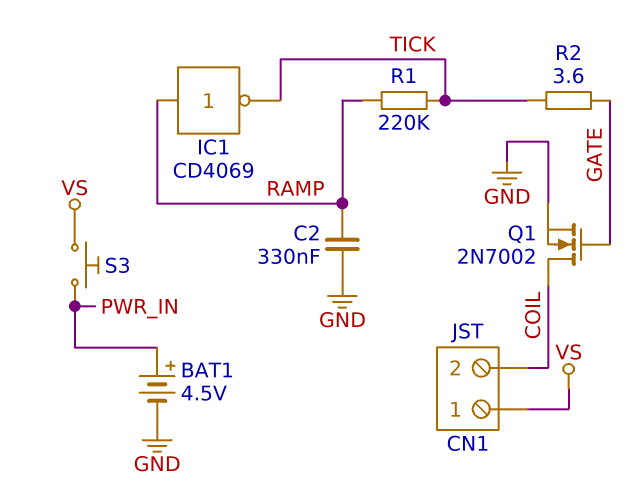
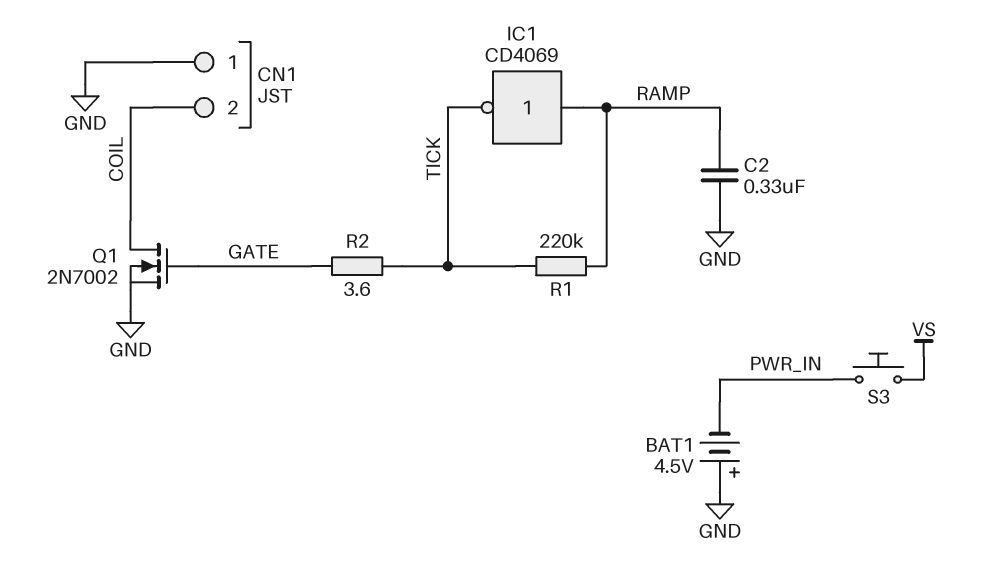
BAT1: 4.5V (plus PWR_IN, minus GND) -> 4.5V (plus GND, minus PWR_IN)
CN1 pin 1: VS -> GND

